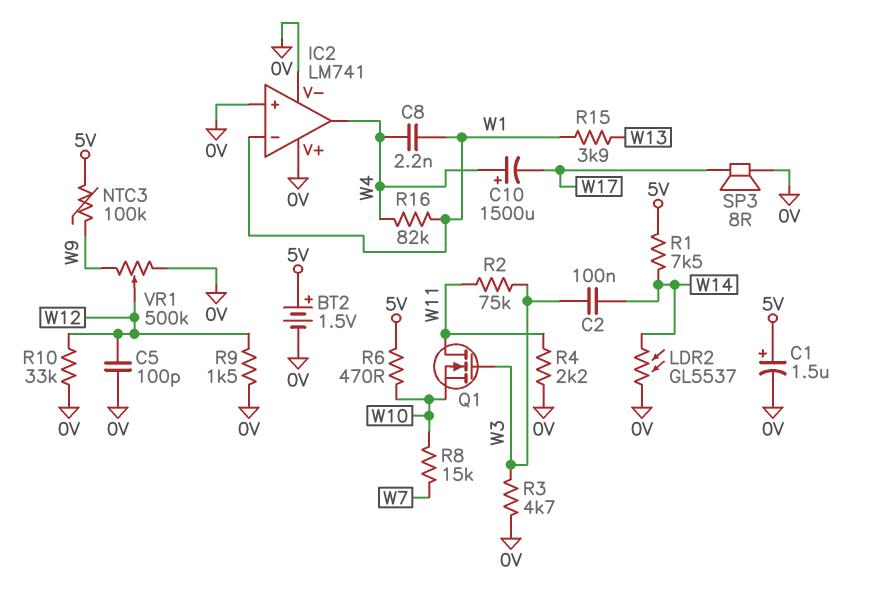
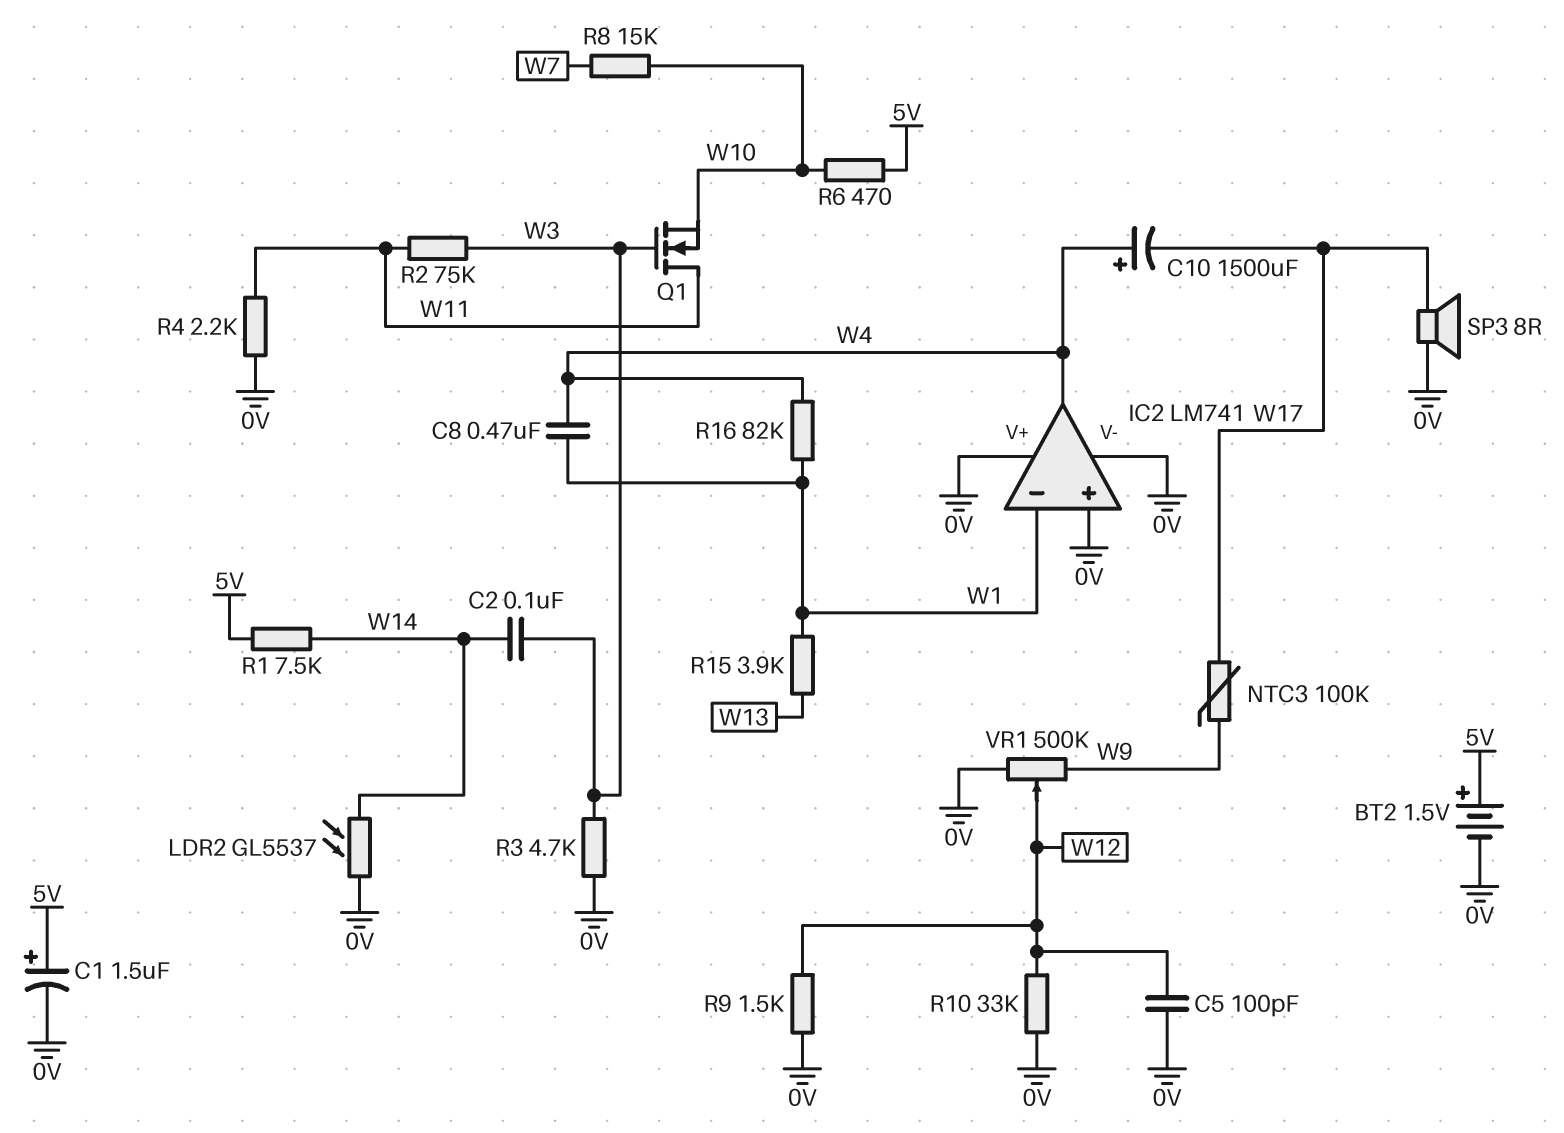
C8: 2.2nF (W1, W4) -> 470nF (W1, W4)
NTC3: 100k (5V, W9) -> 100k (W9, W17)

